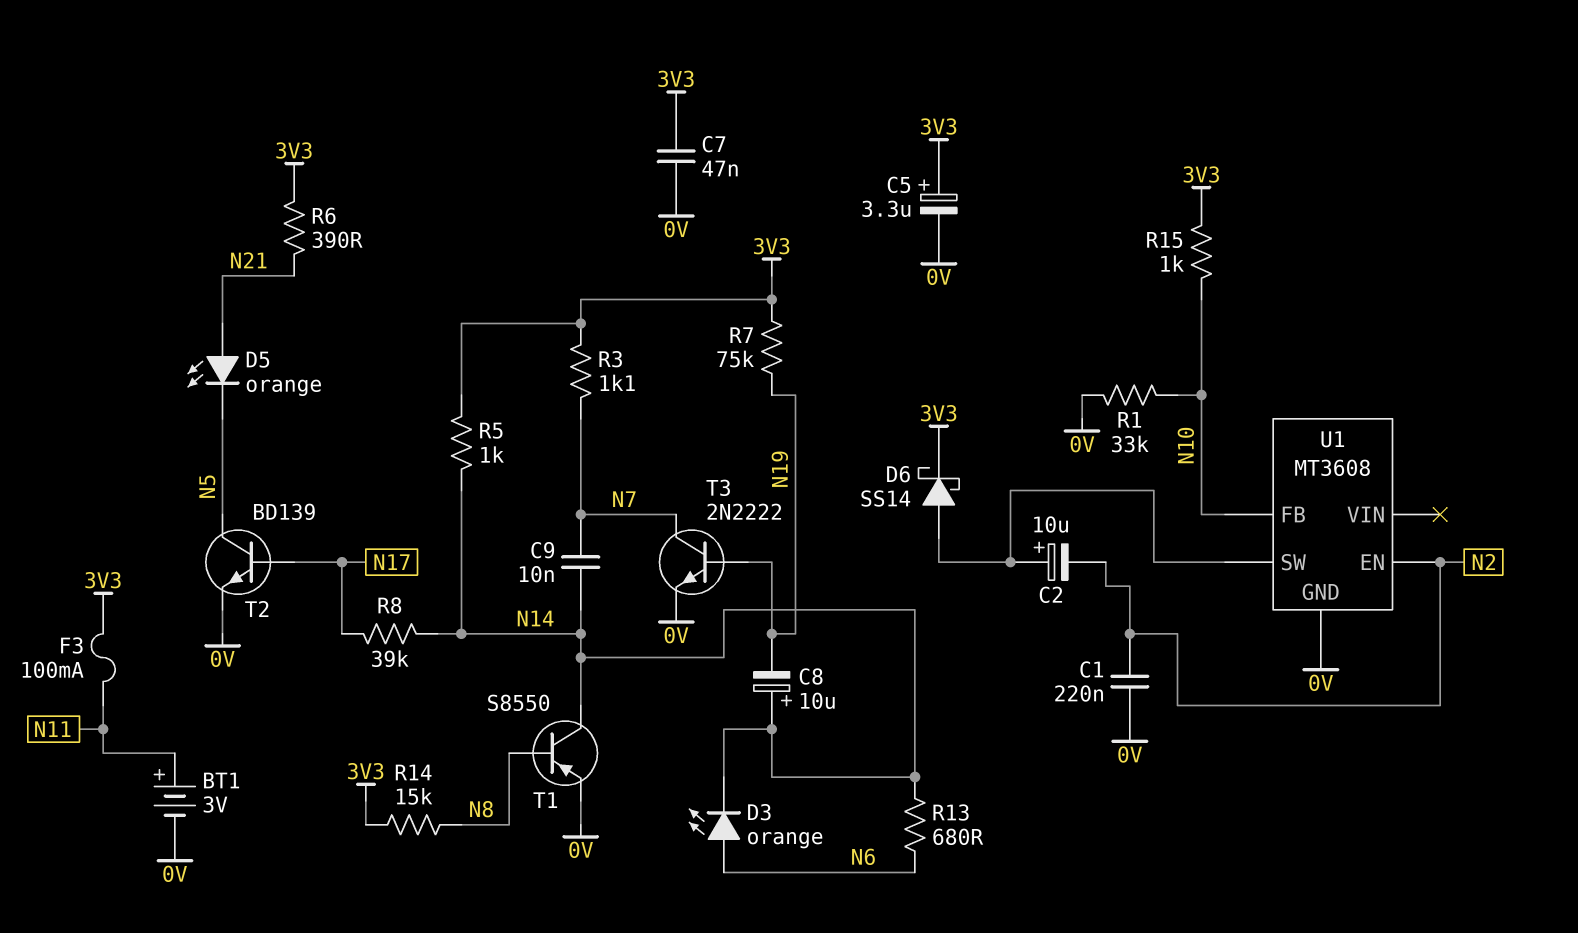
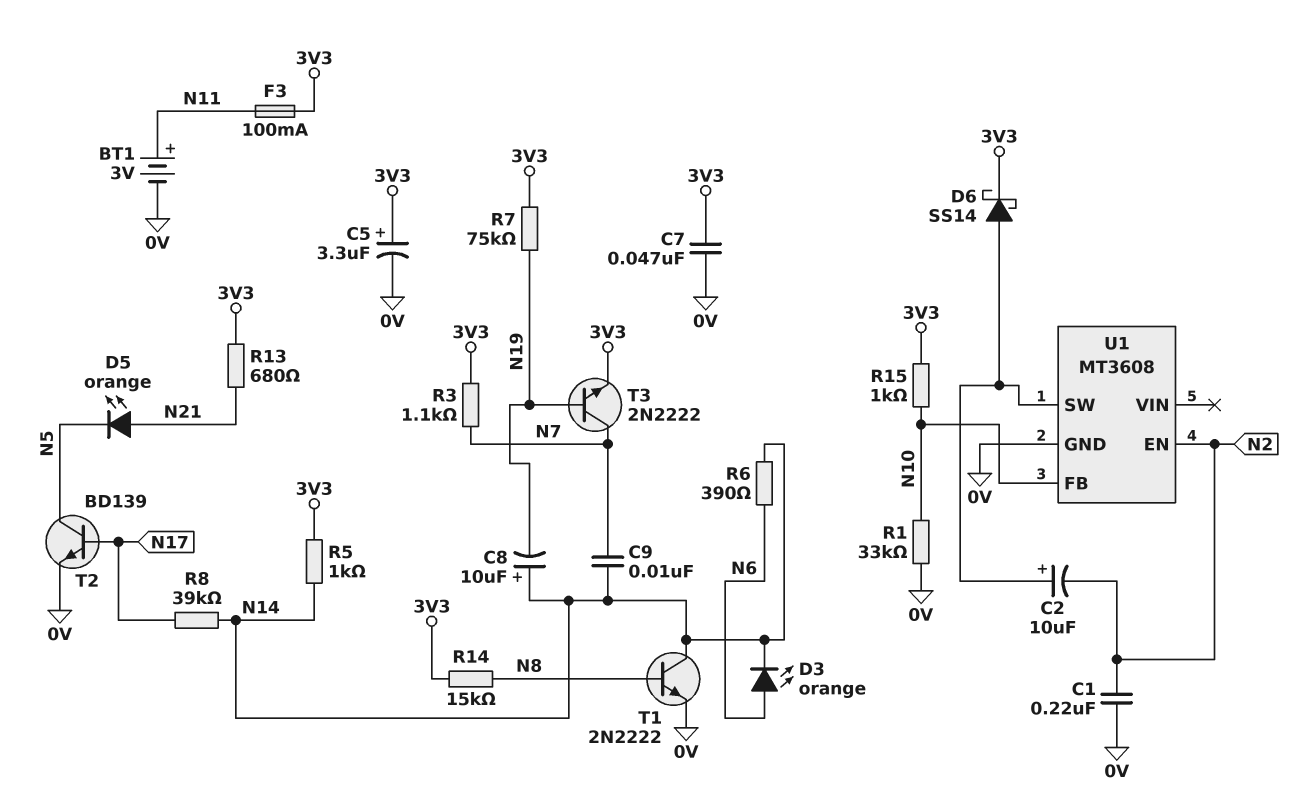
R6: 390 (3V3, N21) -> 390 (N6, N14)
R13: 680 (N6, N14) -> 680 (3V3, N21)
T1: PNP S8550 (B N8, C N14, E 0V) -> NPN 2N2222 (B N8, C N14, E 0V)
T3: NPN 2N2222 (B N19, C N7, E 0V) -> NPN 2N2222 (B N19, C N7, E 3V3)

